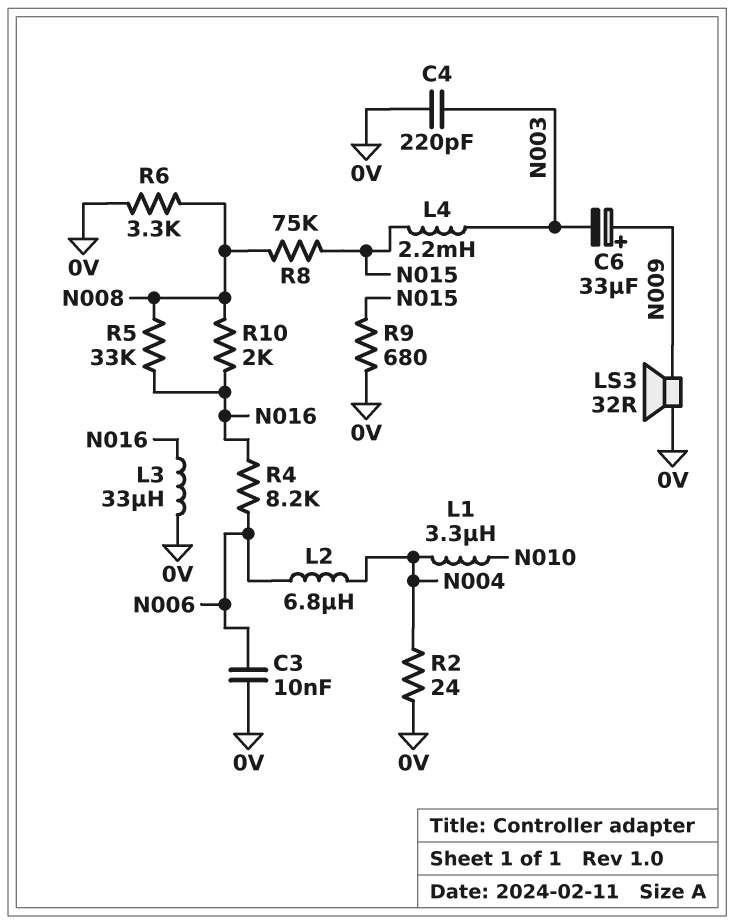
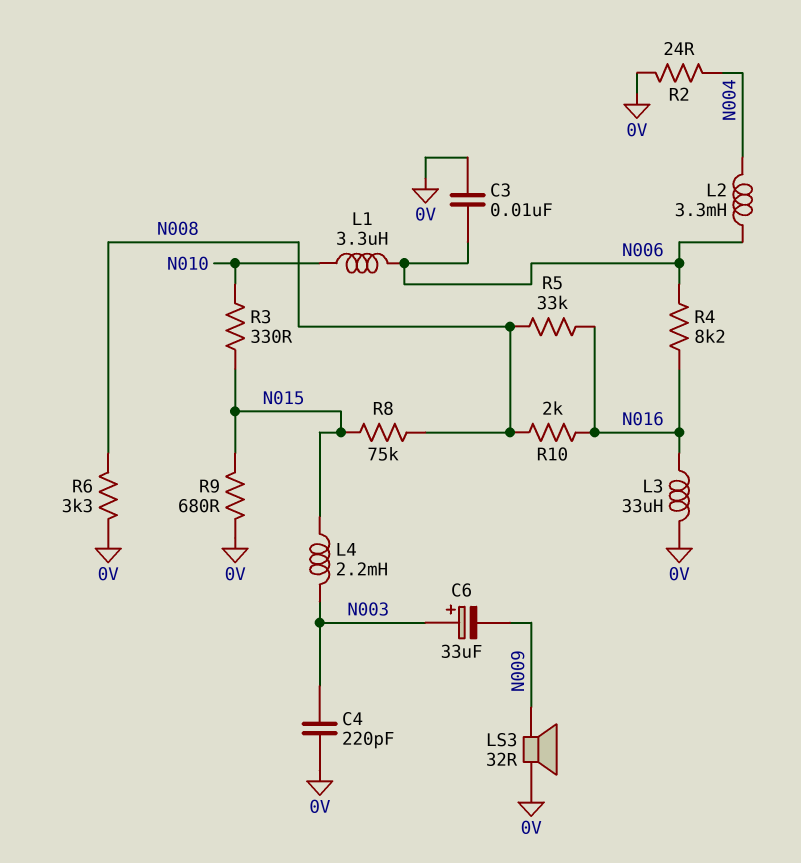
C6: 33uF (plus N009, minus N003) -> 33uF (plus N003, minus N009)
L1: 3.3uH (N004, N010) -> 3.3uH (N006, N010)
L2: 6.8uH (N004, N006) -> 3.3mH (N004, N006)
R3: none -> 330 (N010, N015)

